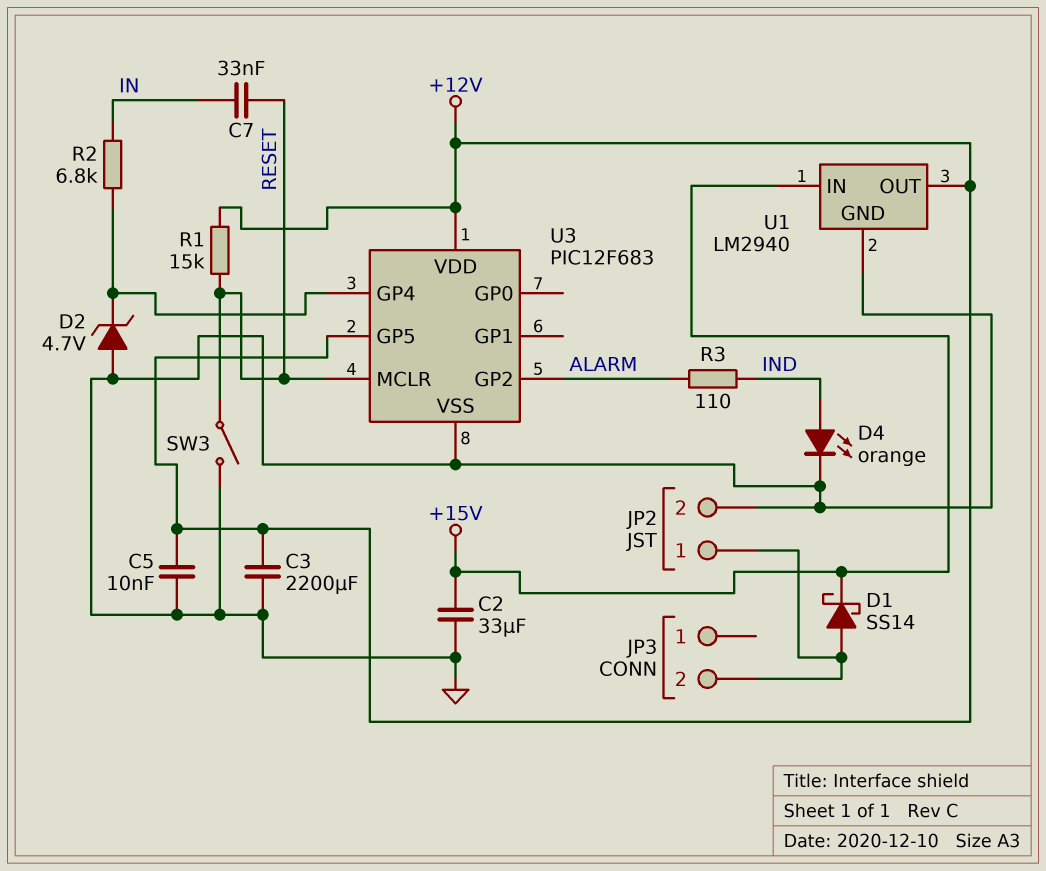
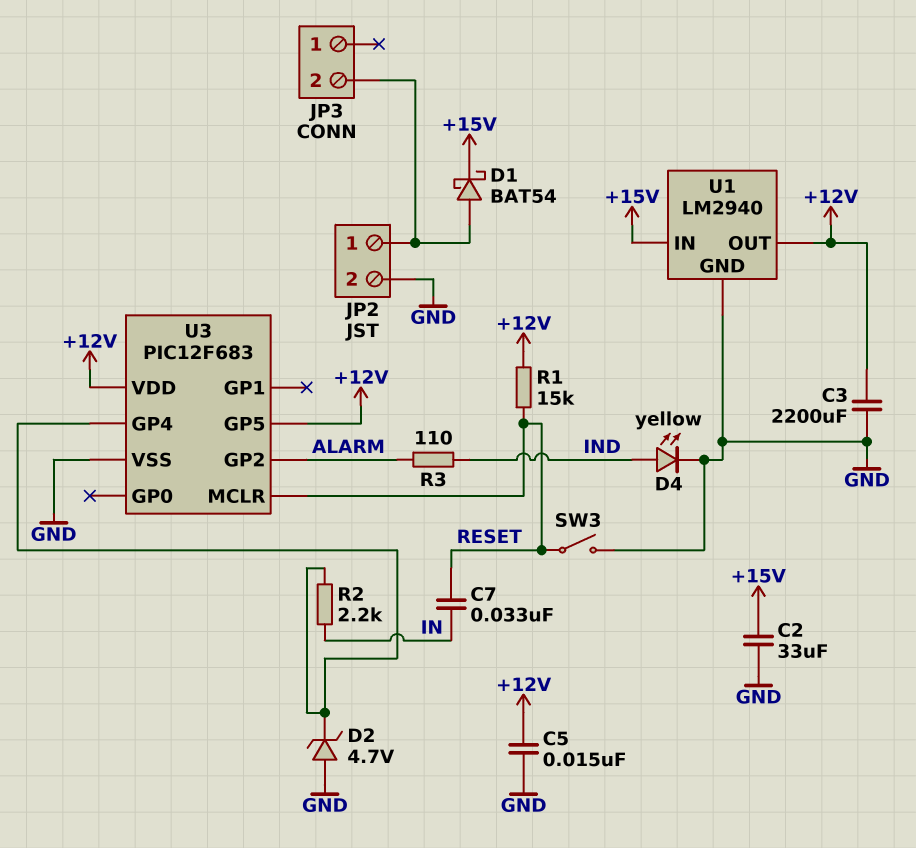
C5: 10nF (+12V, GND) -> 15nF (+12V, GND)
D1: schottky SS14 (A JP2/1, K +15V) -> schottky BAT54 (A JP2/1, K +15V)
D4: LED orange (A IND, K GND) -> LED yellow (A IND, K GND)
R2: 6.8k (IN, U3/GP4) -> 2.2k (IN, U3/GP4)

